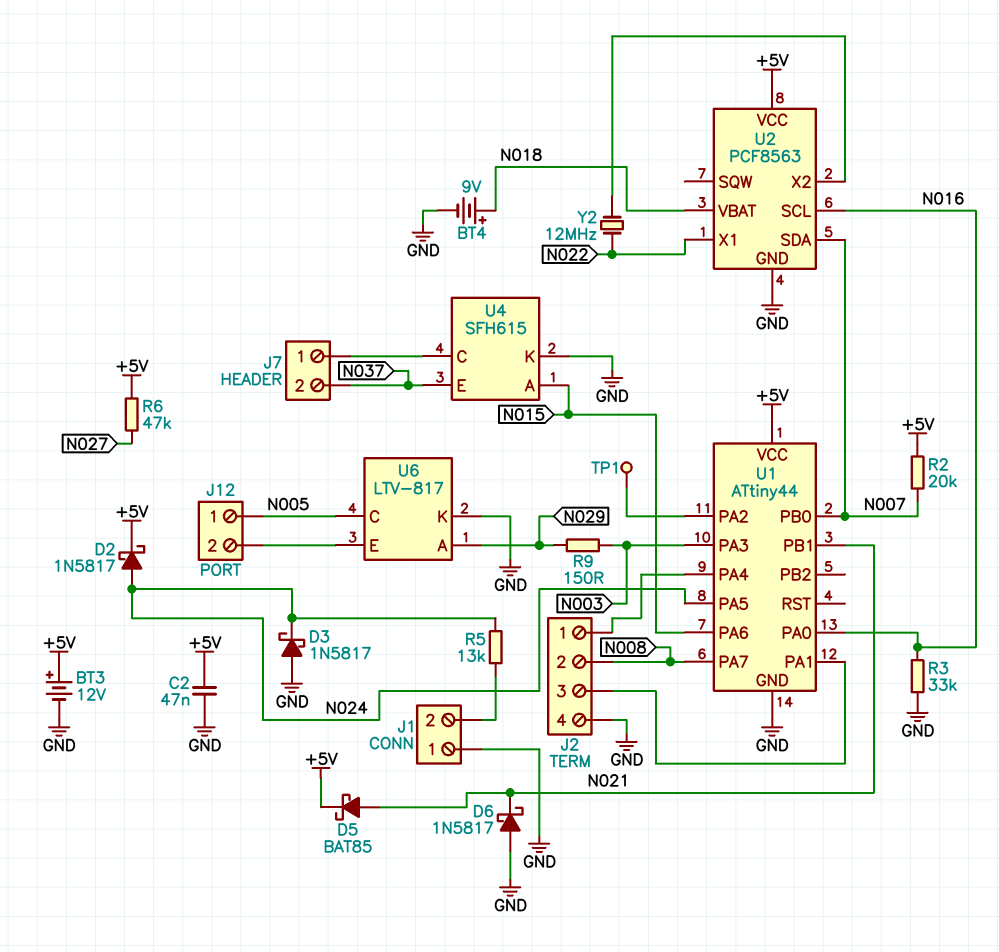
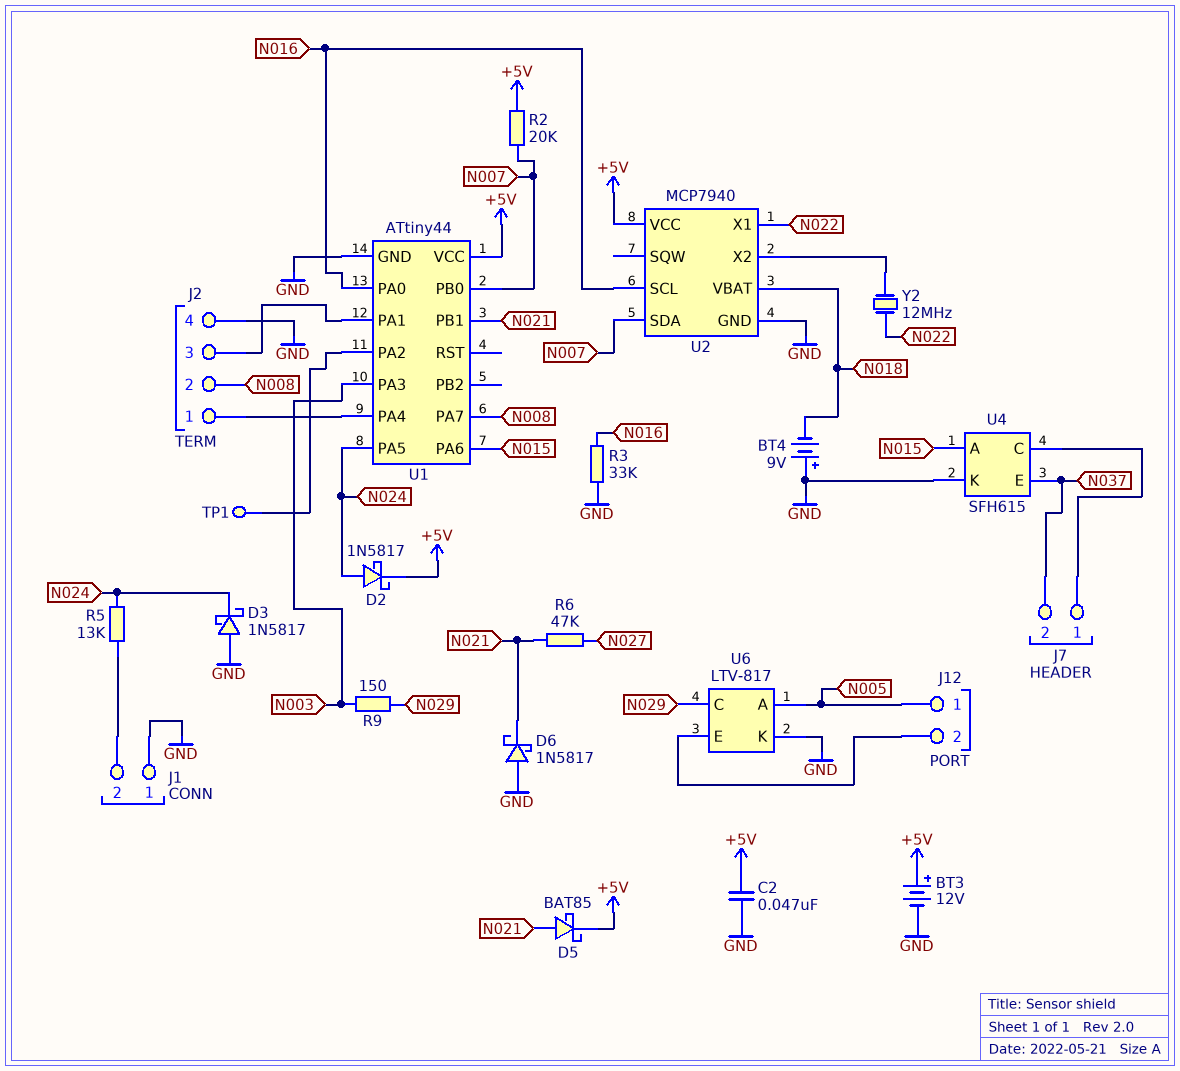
BT4: 9V (plus N018, minus GND) -> 9V (plus GND, minus N018)
R6: 47k (+5V, N027) -> 47k (N021, N027)
U2: PCF8563 -> MCP7940
U6 pin A: N029 -> N005
U6 pin C: N005 -> N029

